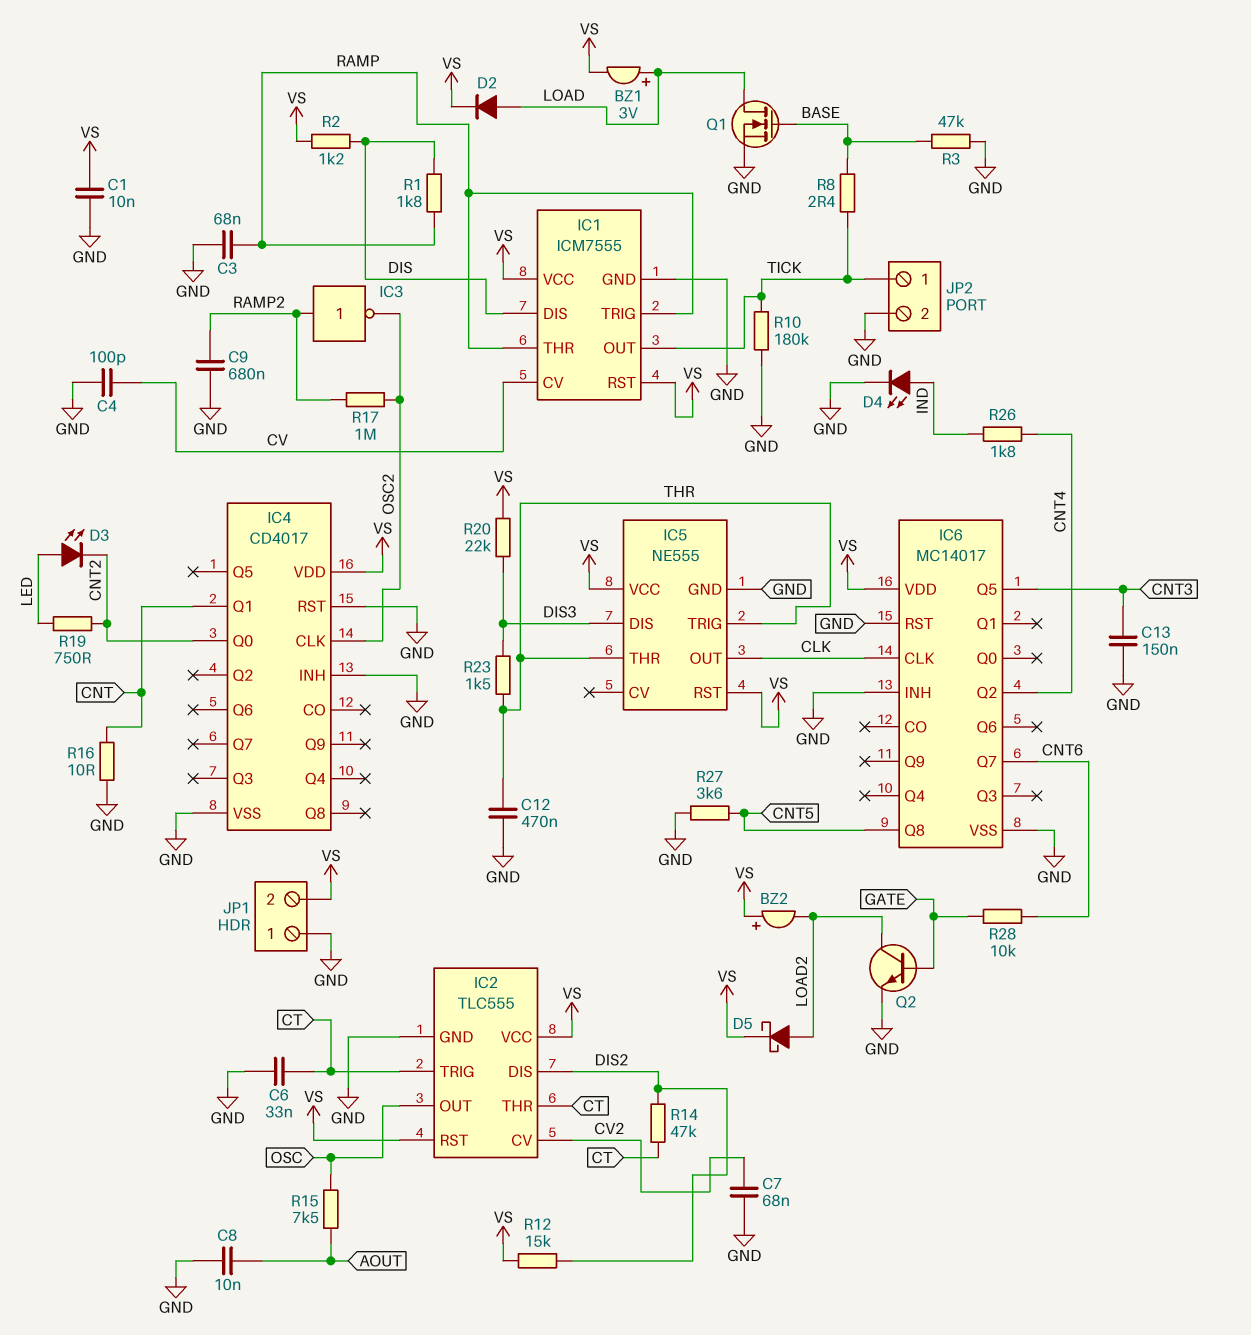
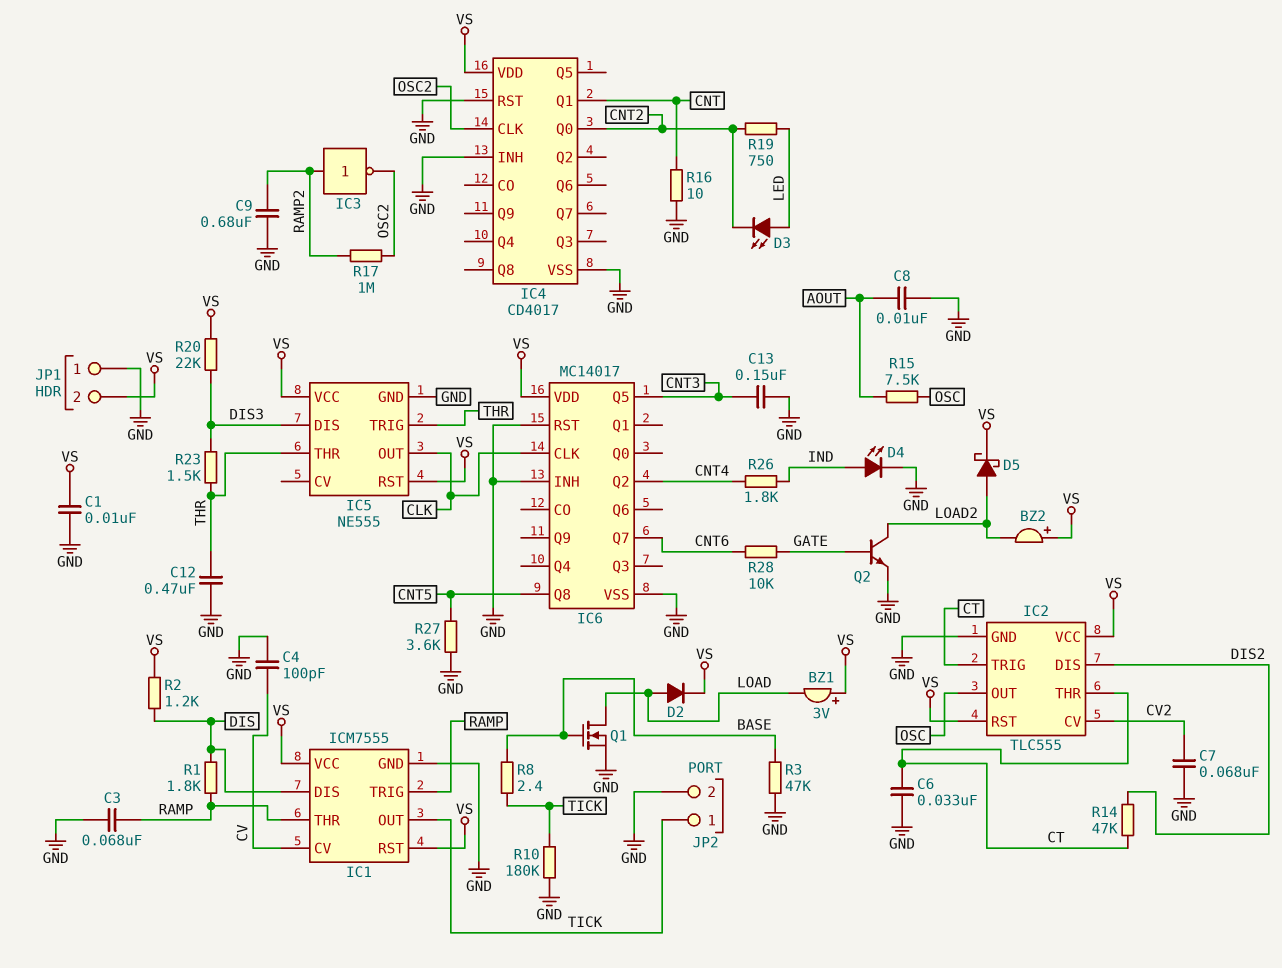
BZ1: buzzer 3V (plus LOAD, minus VS) -> buzzer 3V (plus VS, minus LOAD)
R12: 15k (DIS2, VS) -> none

